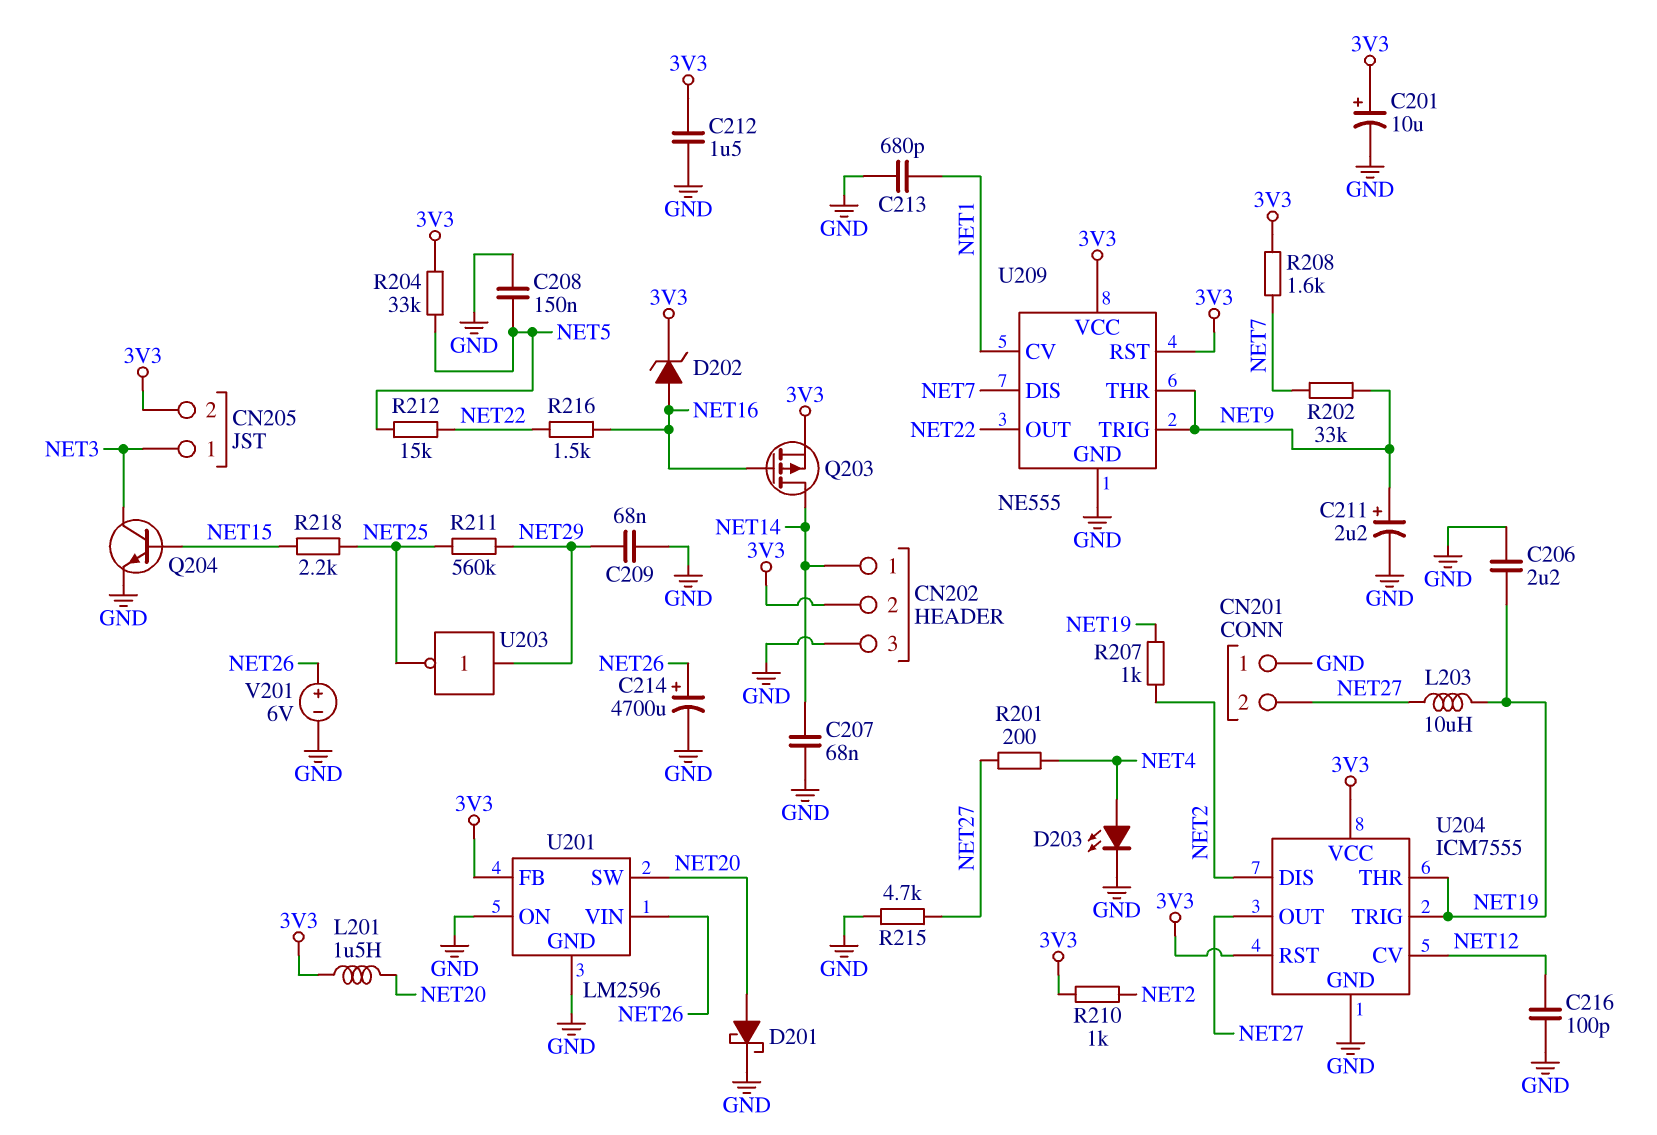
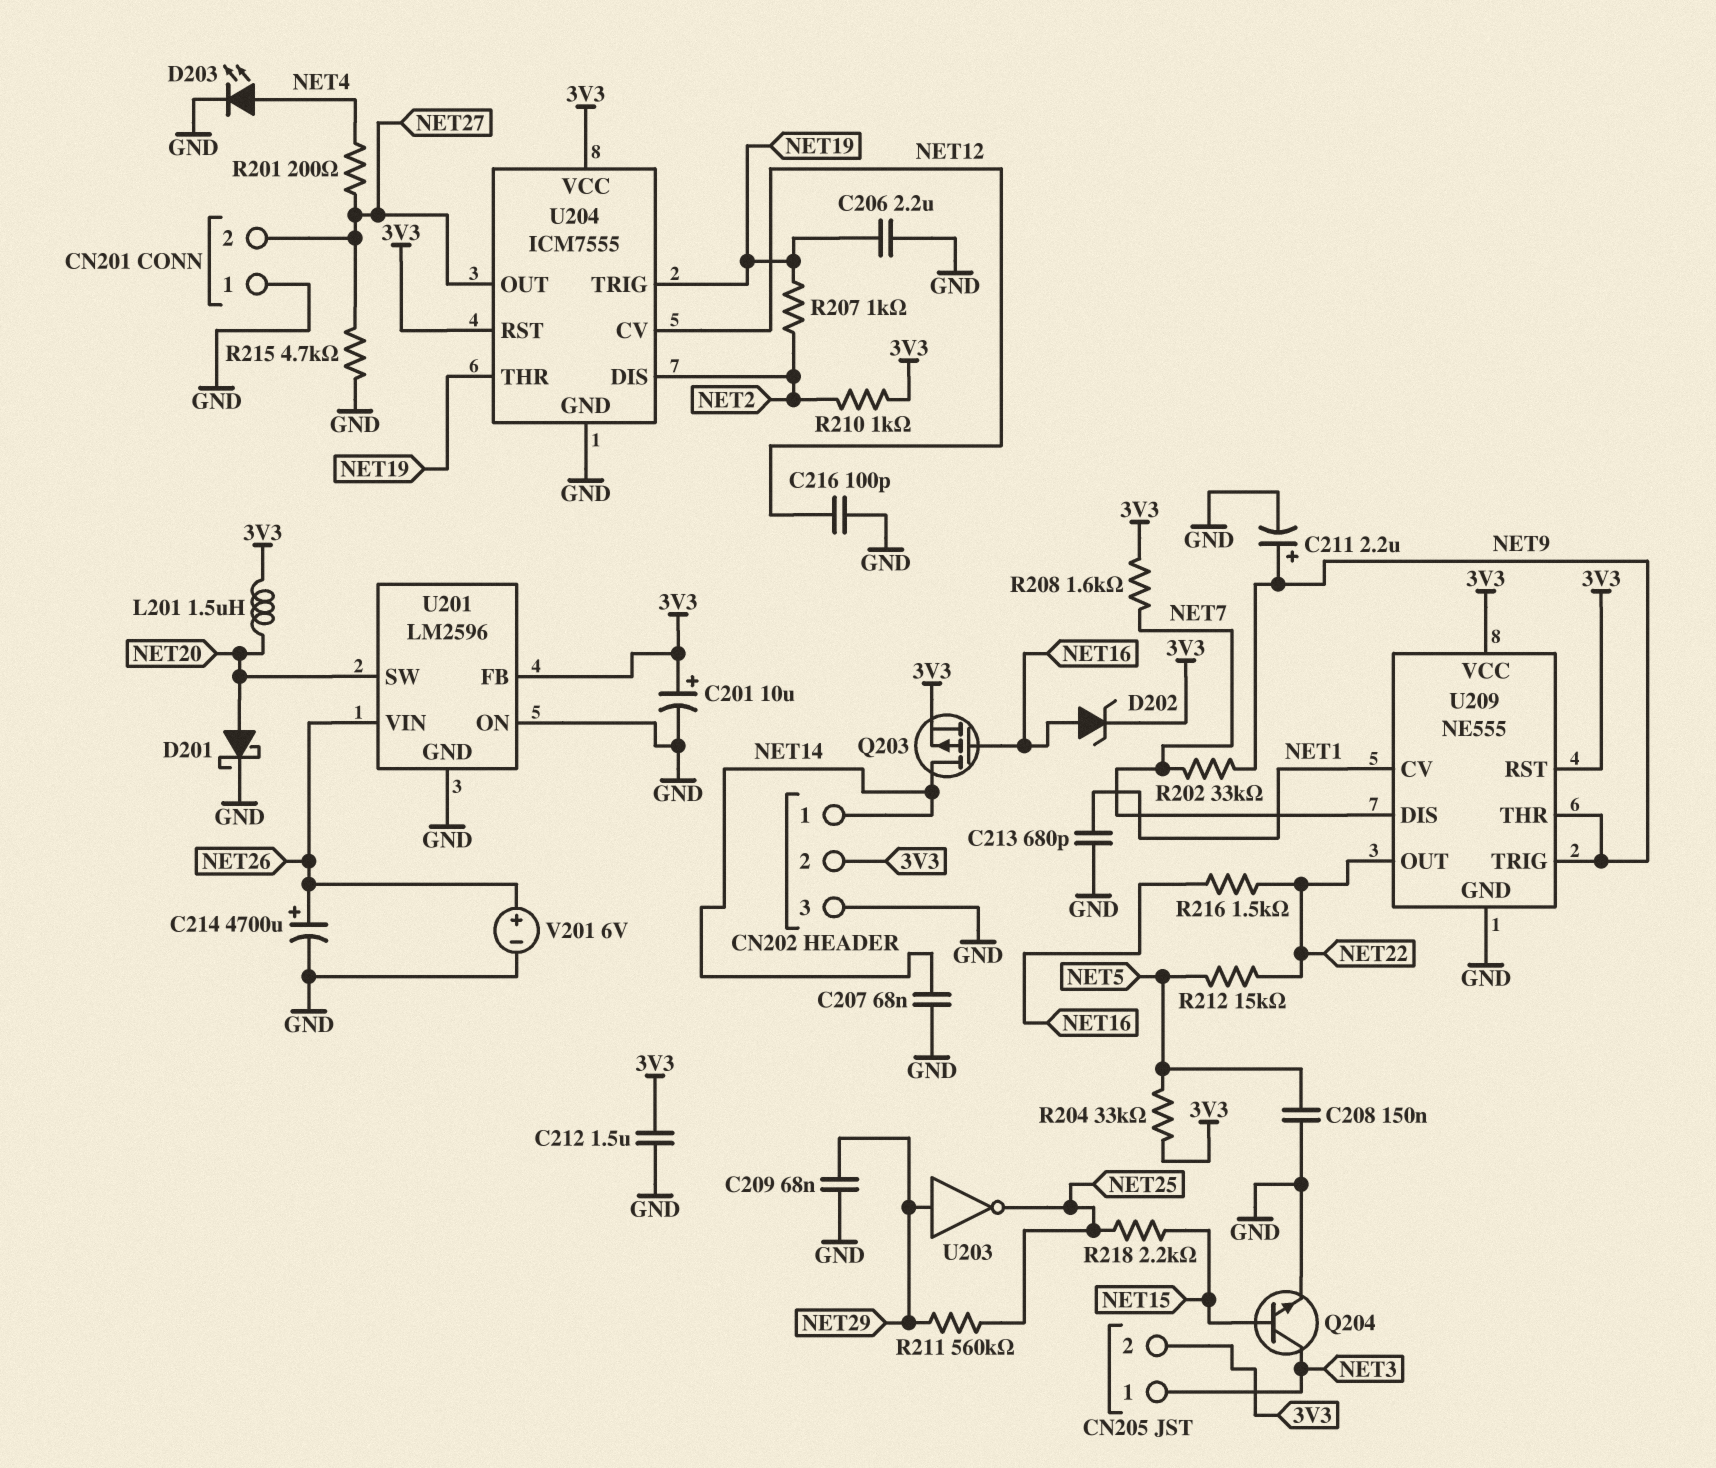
L203: 10uH (NET19, NET27) -> none

